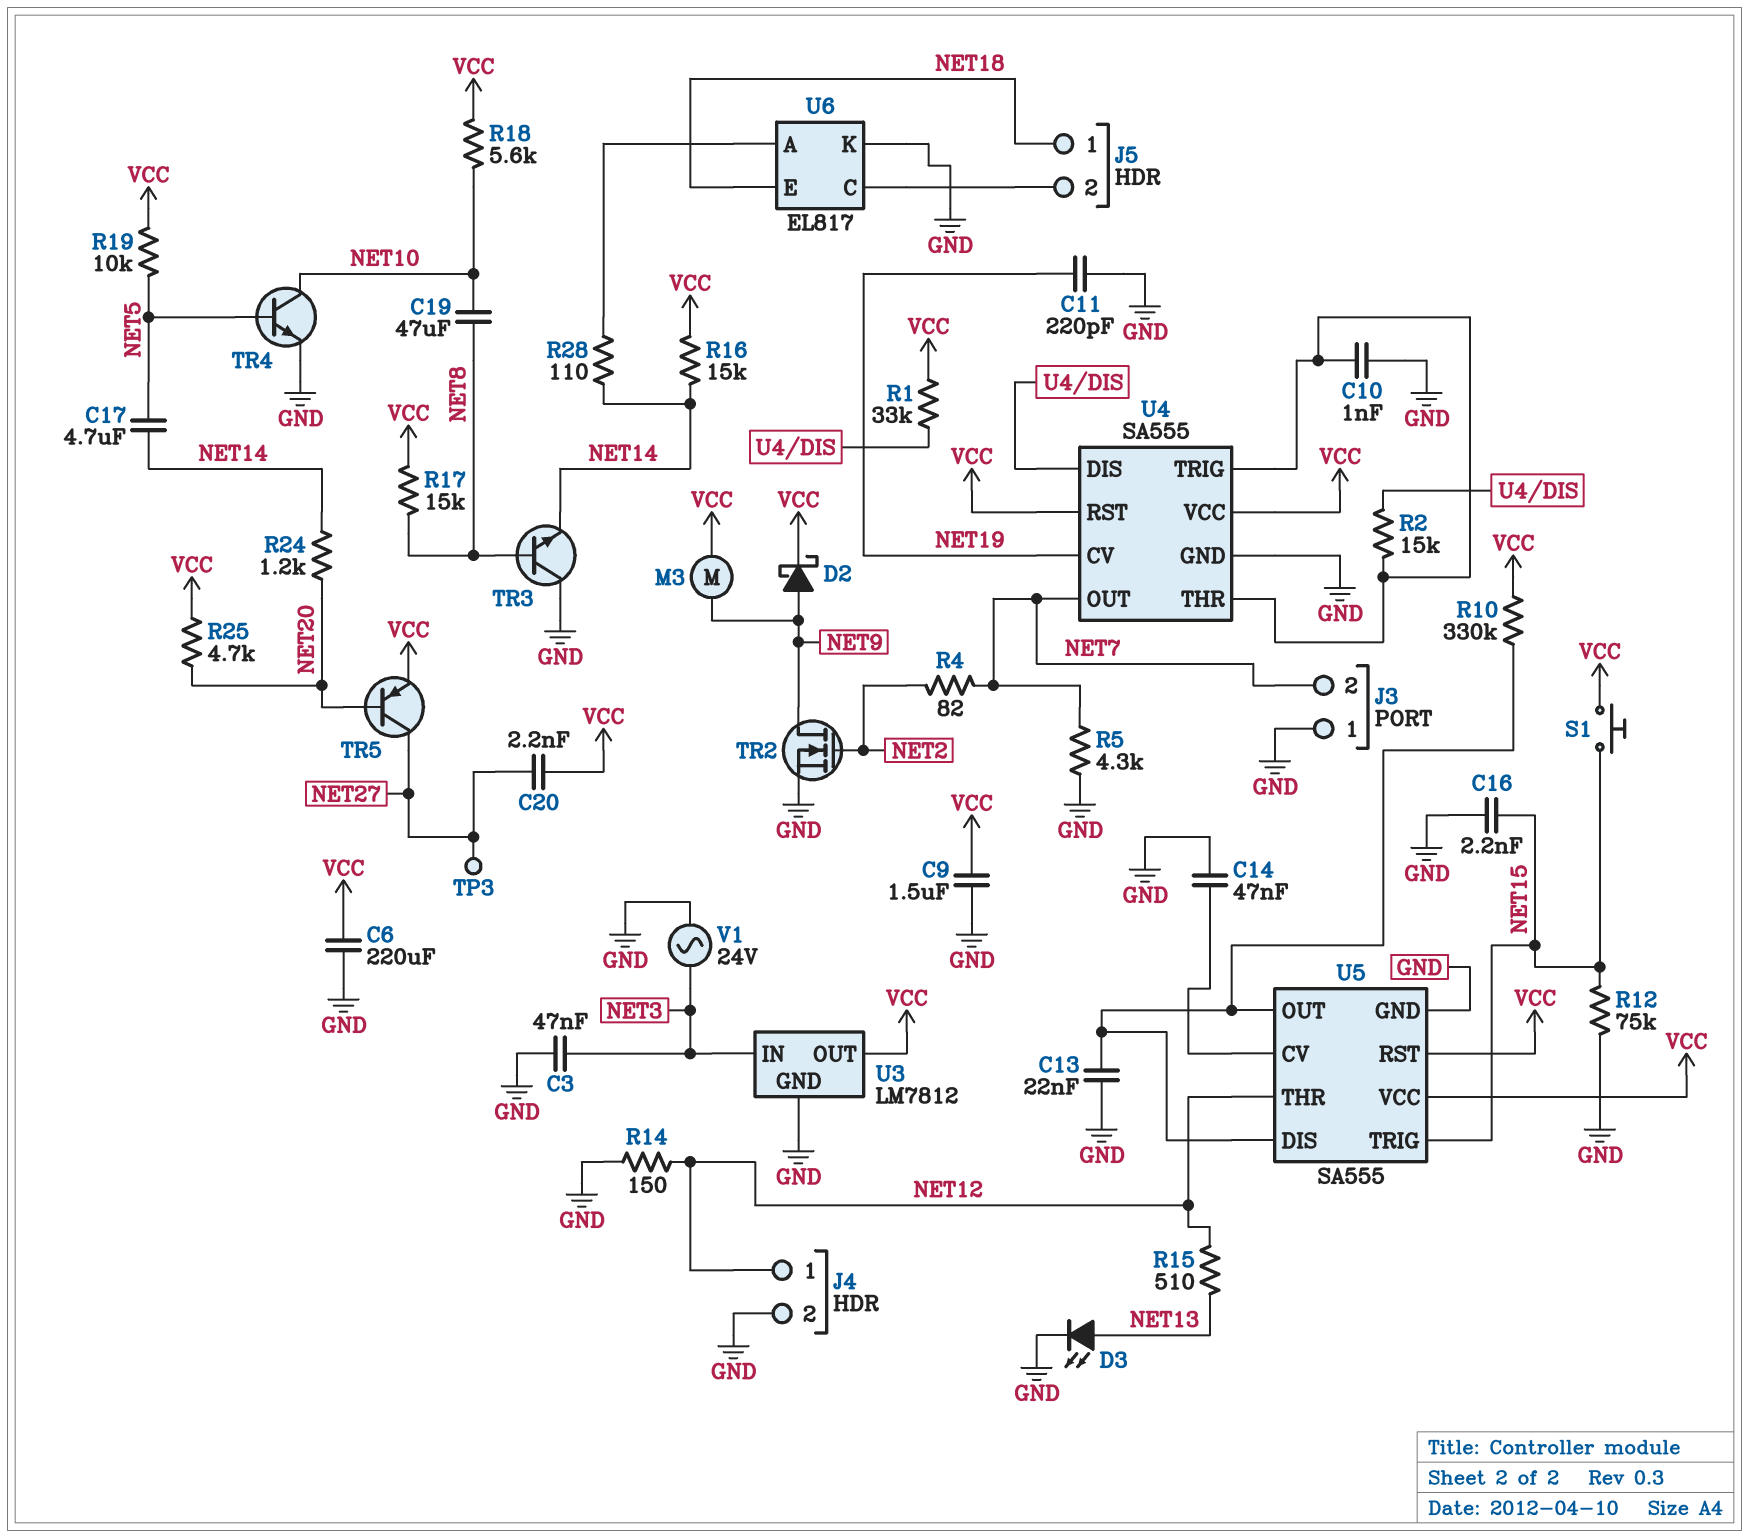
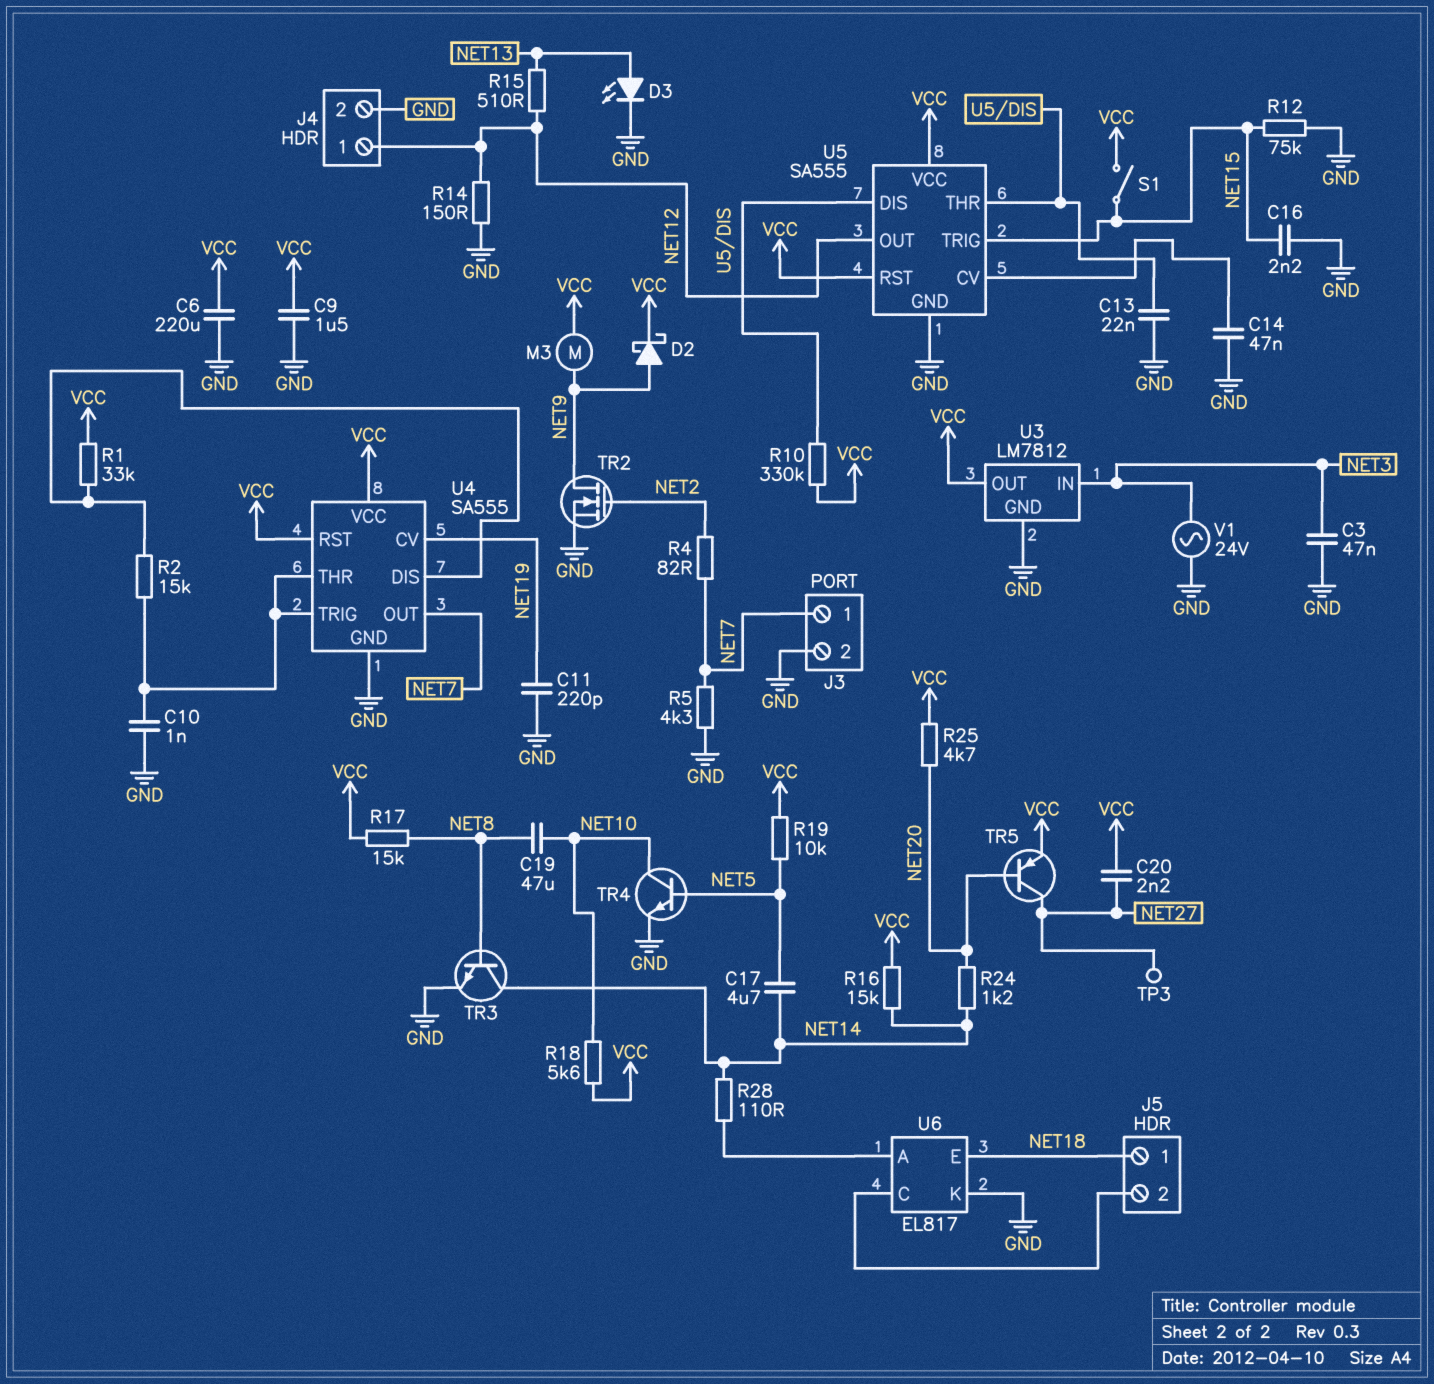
J3 pin 1: GND -> NET7
J3 pin 2: NET7 -> GND
S1: button (NET15, VCC) -> switch (NET15, VCC)
TR3: NPN (B NET8, C GND, E NET14) -> NPN (B NET8, C NET14, E GND)
U5 pin OUT: U5/DIS -> NET12
U5 pin THR: NET12 -> U5/DIS

